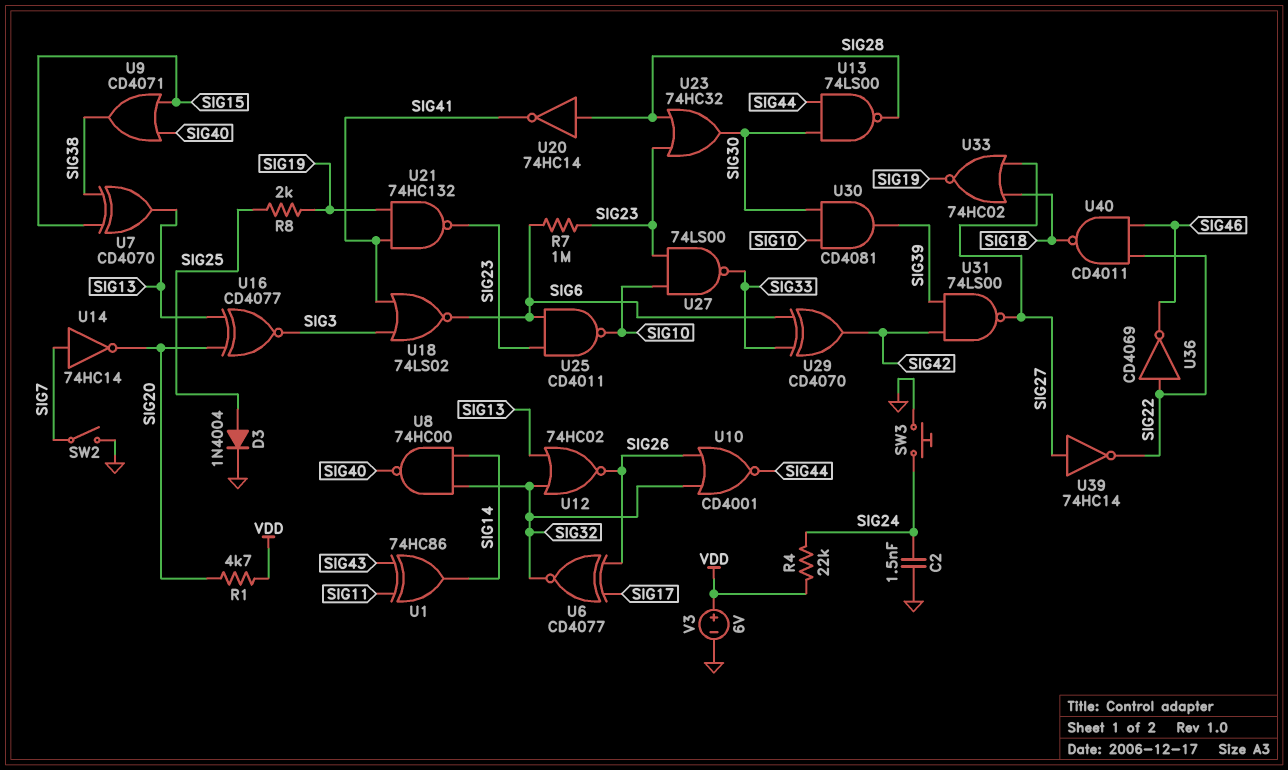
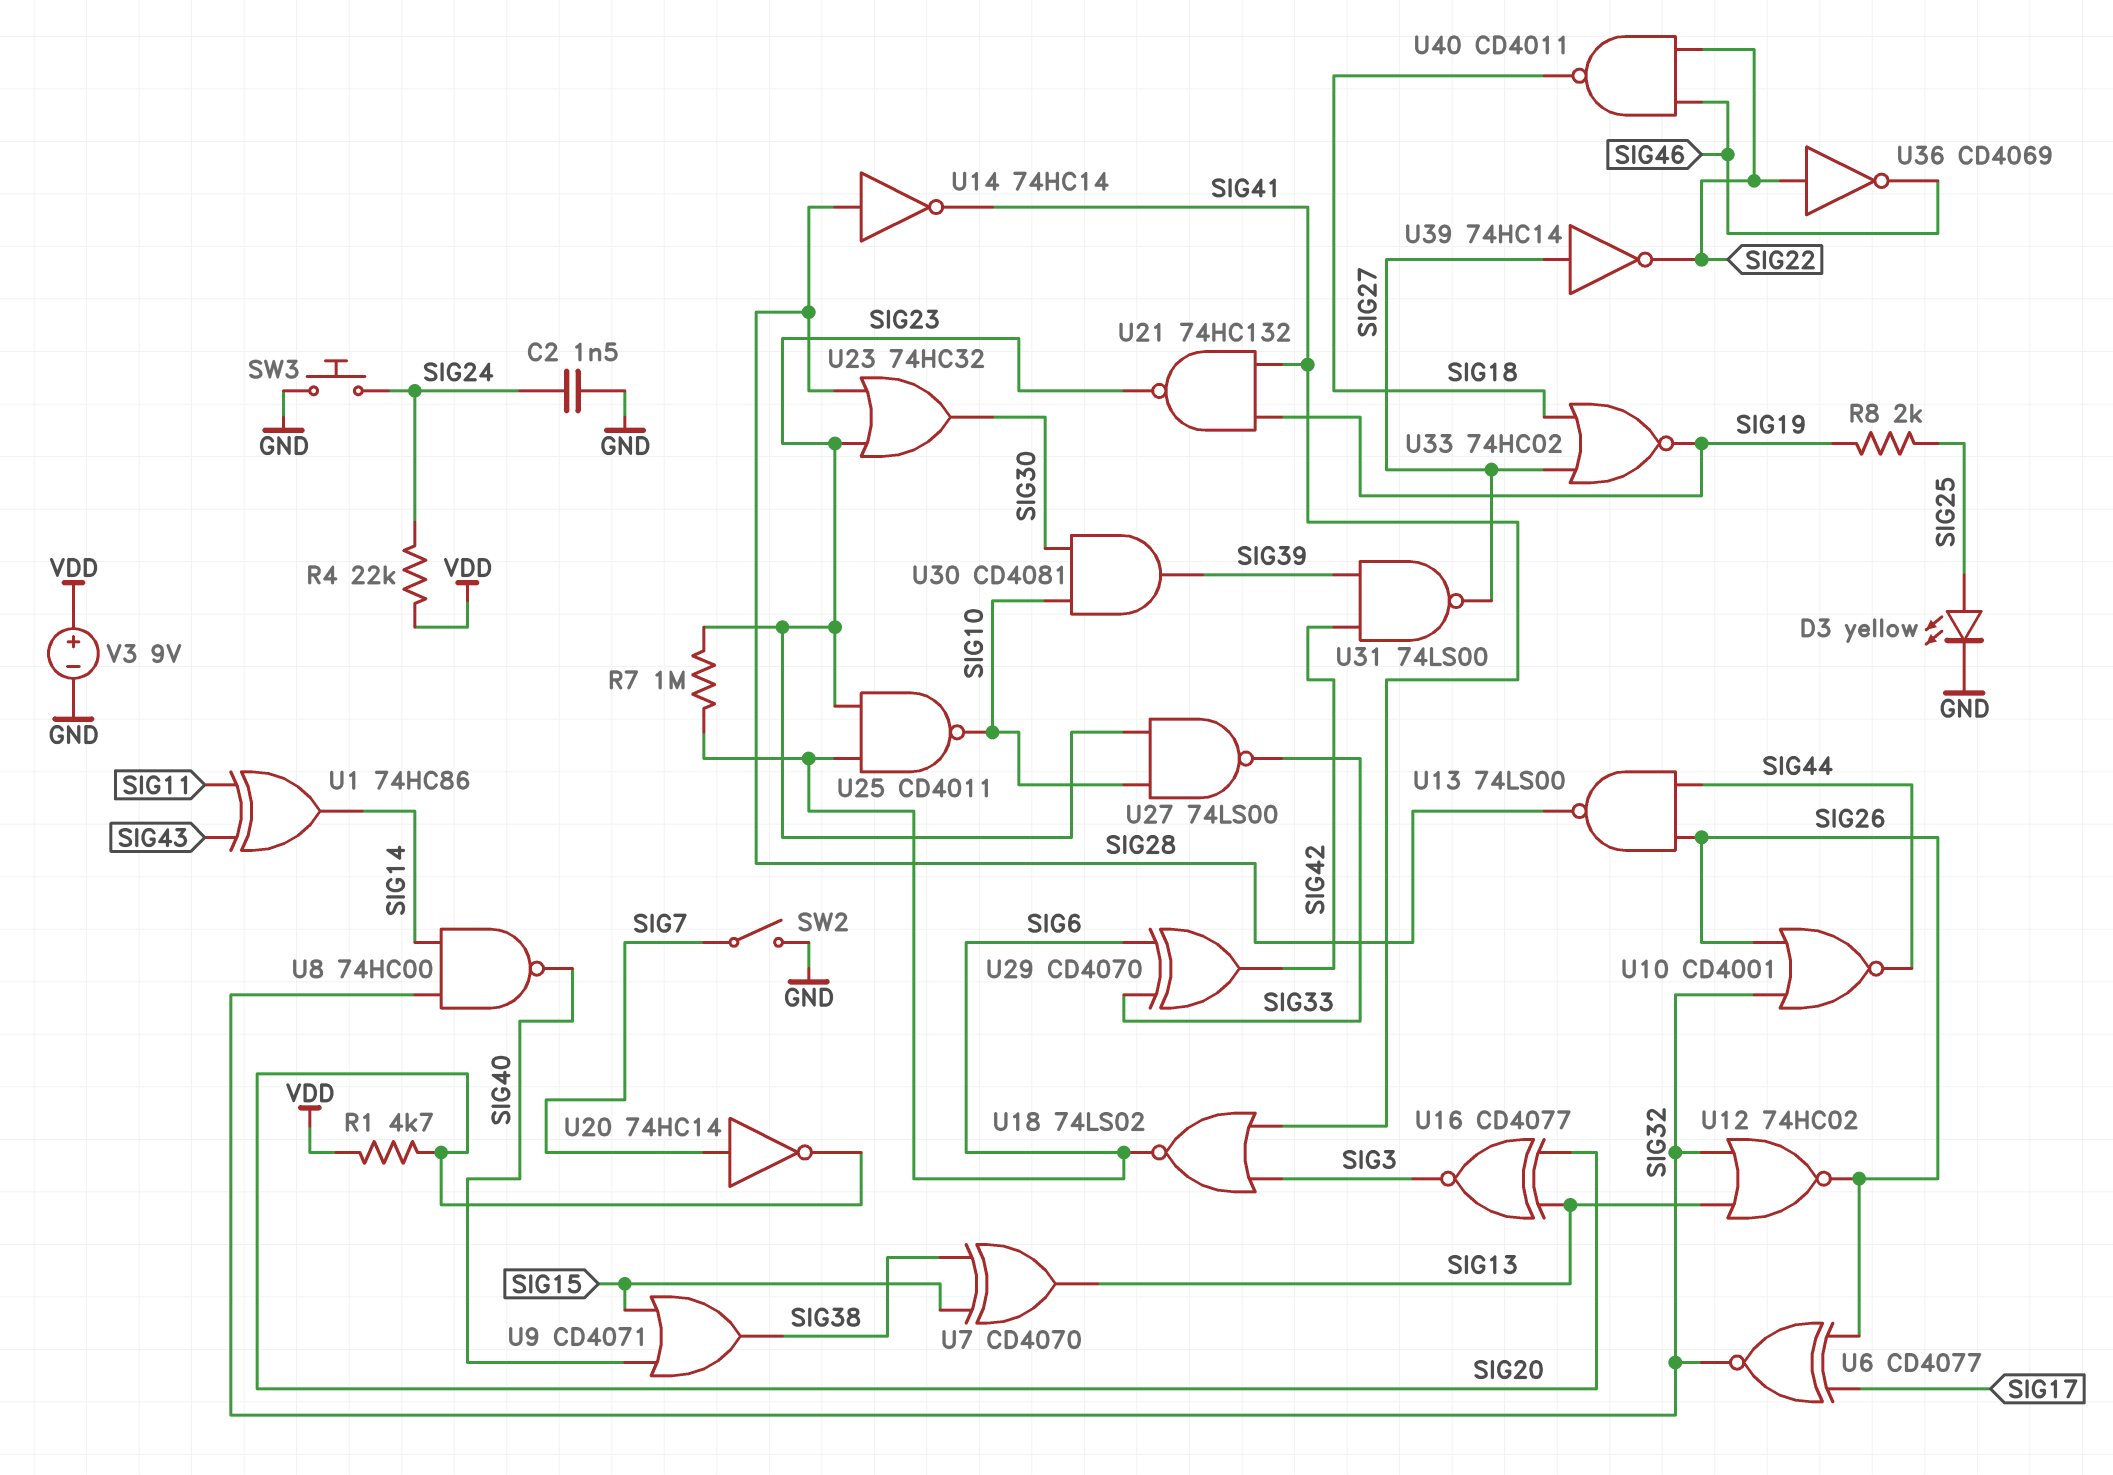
D3: diode 1N4004 (A SIG25, K GND) -> LED yellow (A SIG25, K GND)
U13: NAND 74LS00 (in SIG30, in SIG44, out SIG28) -> NAND 74LS00 (in SIG26, in SIG44, out SIG28)
U14: NOT 74HC14 (in SIG7, out SIG20) -> NOT 74HC14 (in SIG28, out SIG41)
U20: NOT 74HC14 (in SIG28, out SIG41) -> NOT 74HC14 (in SIG7, out SIG20)
V3: 6V (plus VDD, minus GND) -> 9V (plus VDD, minus GND)

